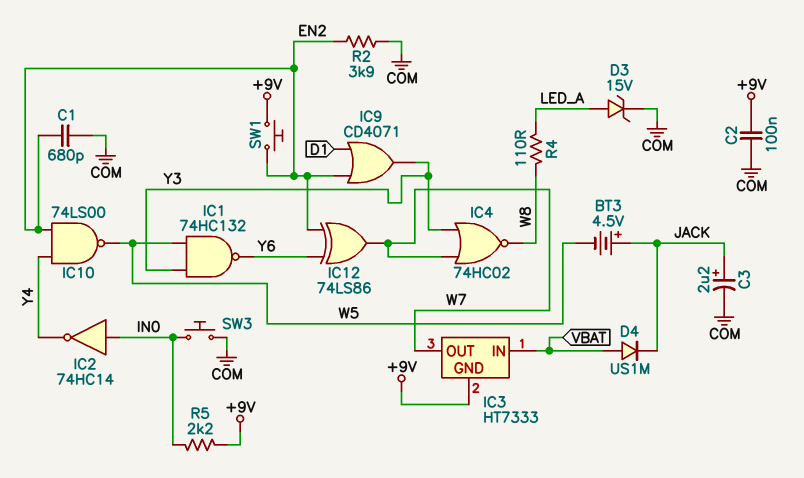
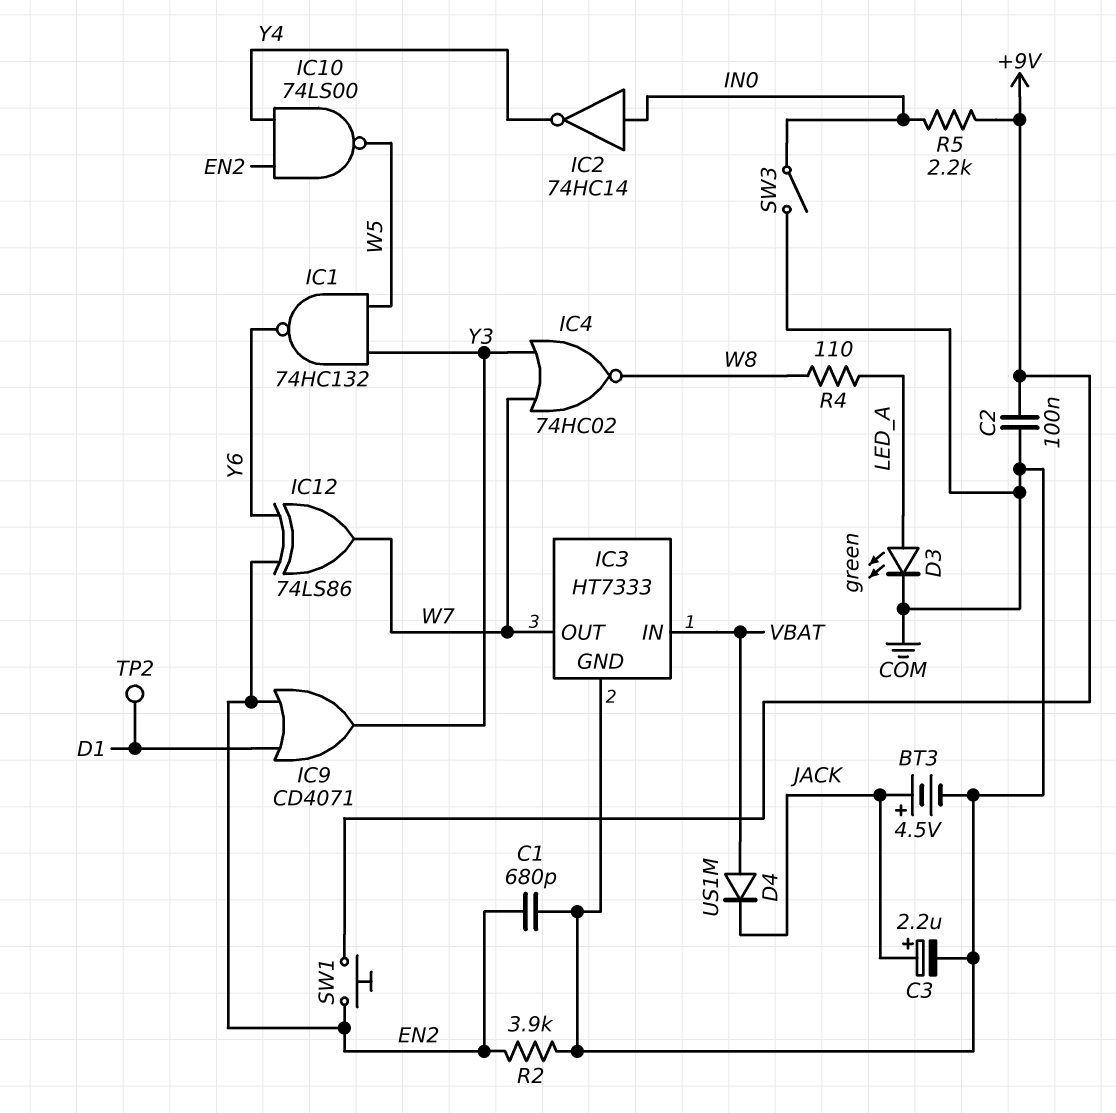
BT3: 4.5V (plus JACK, minus W5) -> 4.5V (plus JACK, minus COM)
D3: zener 15V (A LED_A, K COM) -> LED green (A LED_A, K COM)
IC3 pin GND: +9V -> COM
SW3: button (COM, IN0) -> switch (COM, IN0)
TP2: none -> test point (D1)

